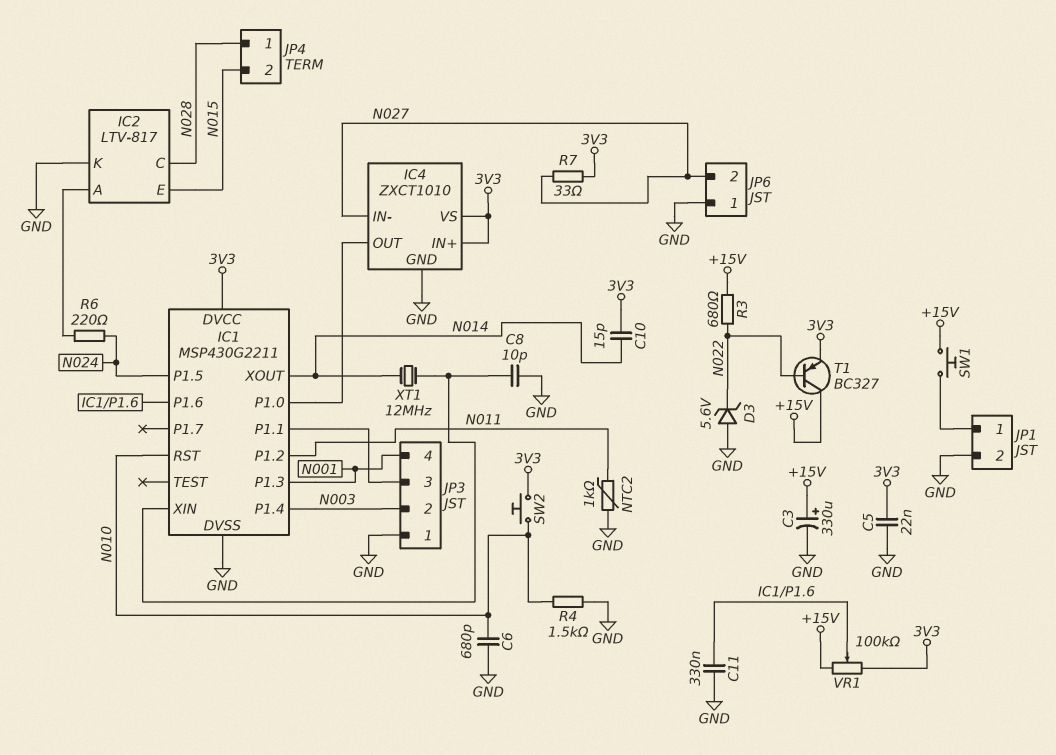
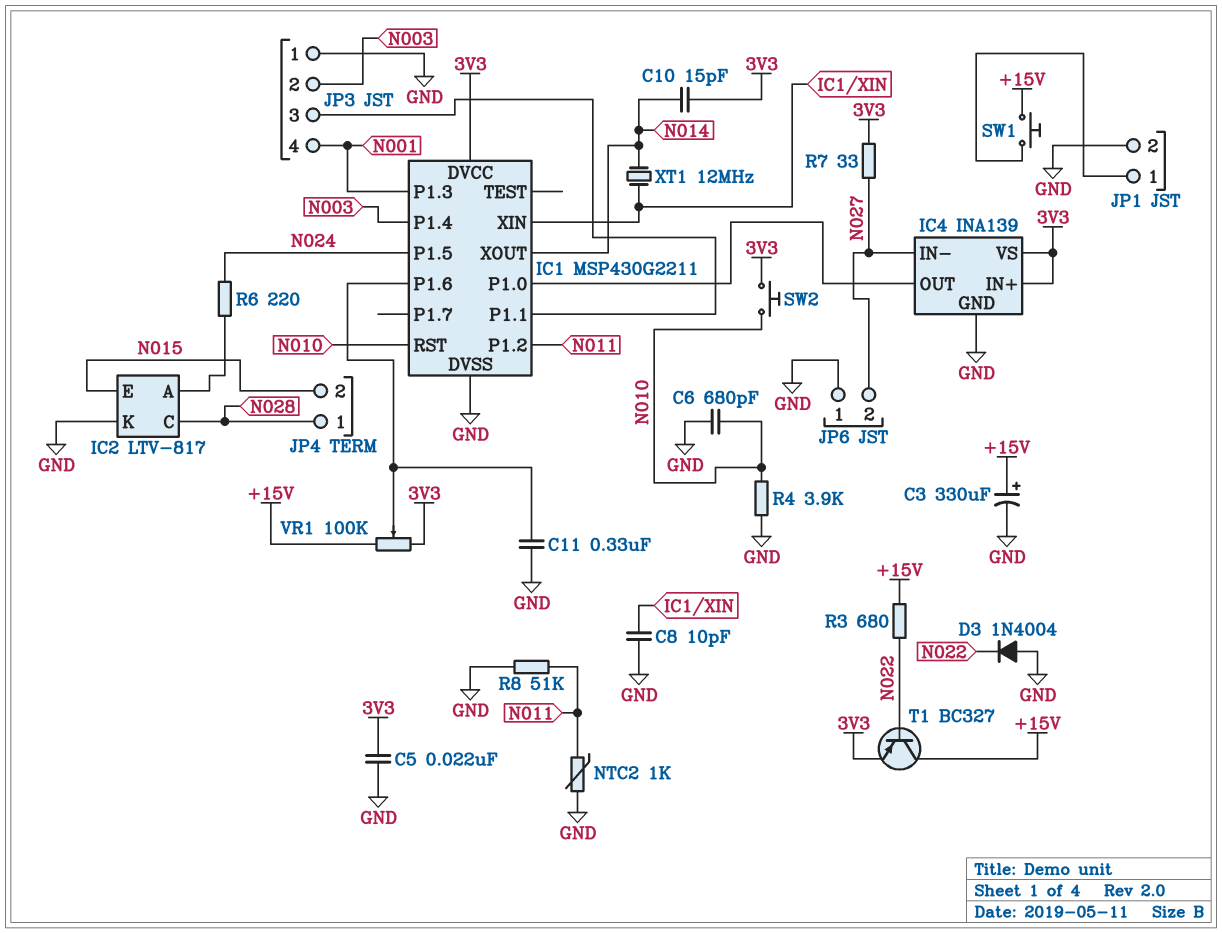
D3: zener 5.6V (A GND, K N022) -> diode 1N4004 (A GND, K N022)
IC4: ZXCT1010 -> INA139
R4: 1.5k (GND, N010) -> 3.9k (GND, N010)
R8: none -> 51k (GND, N011)

